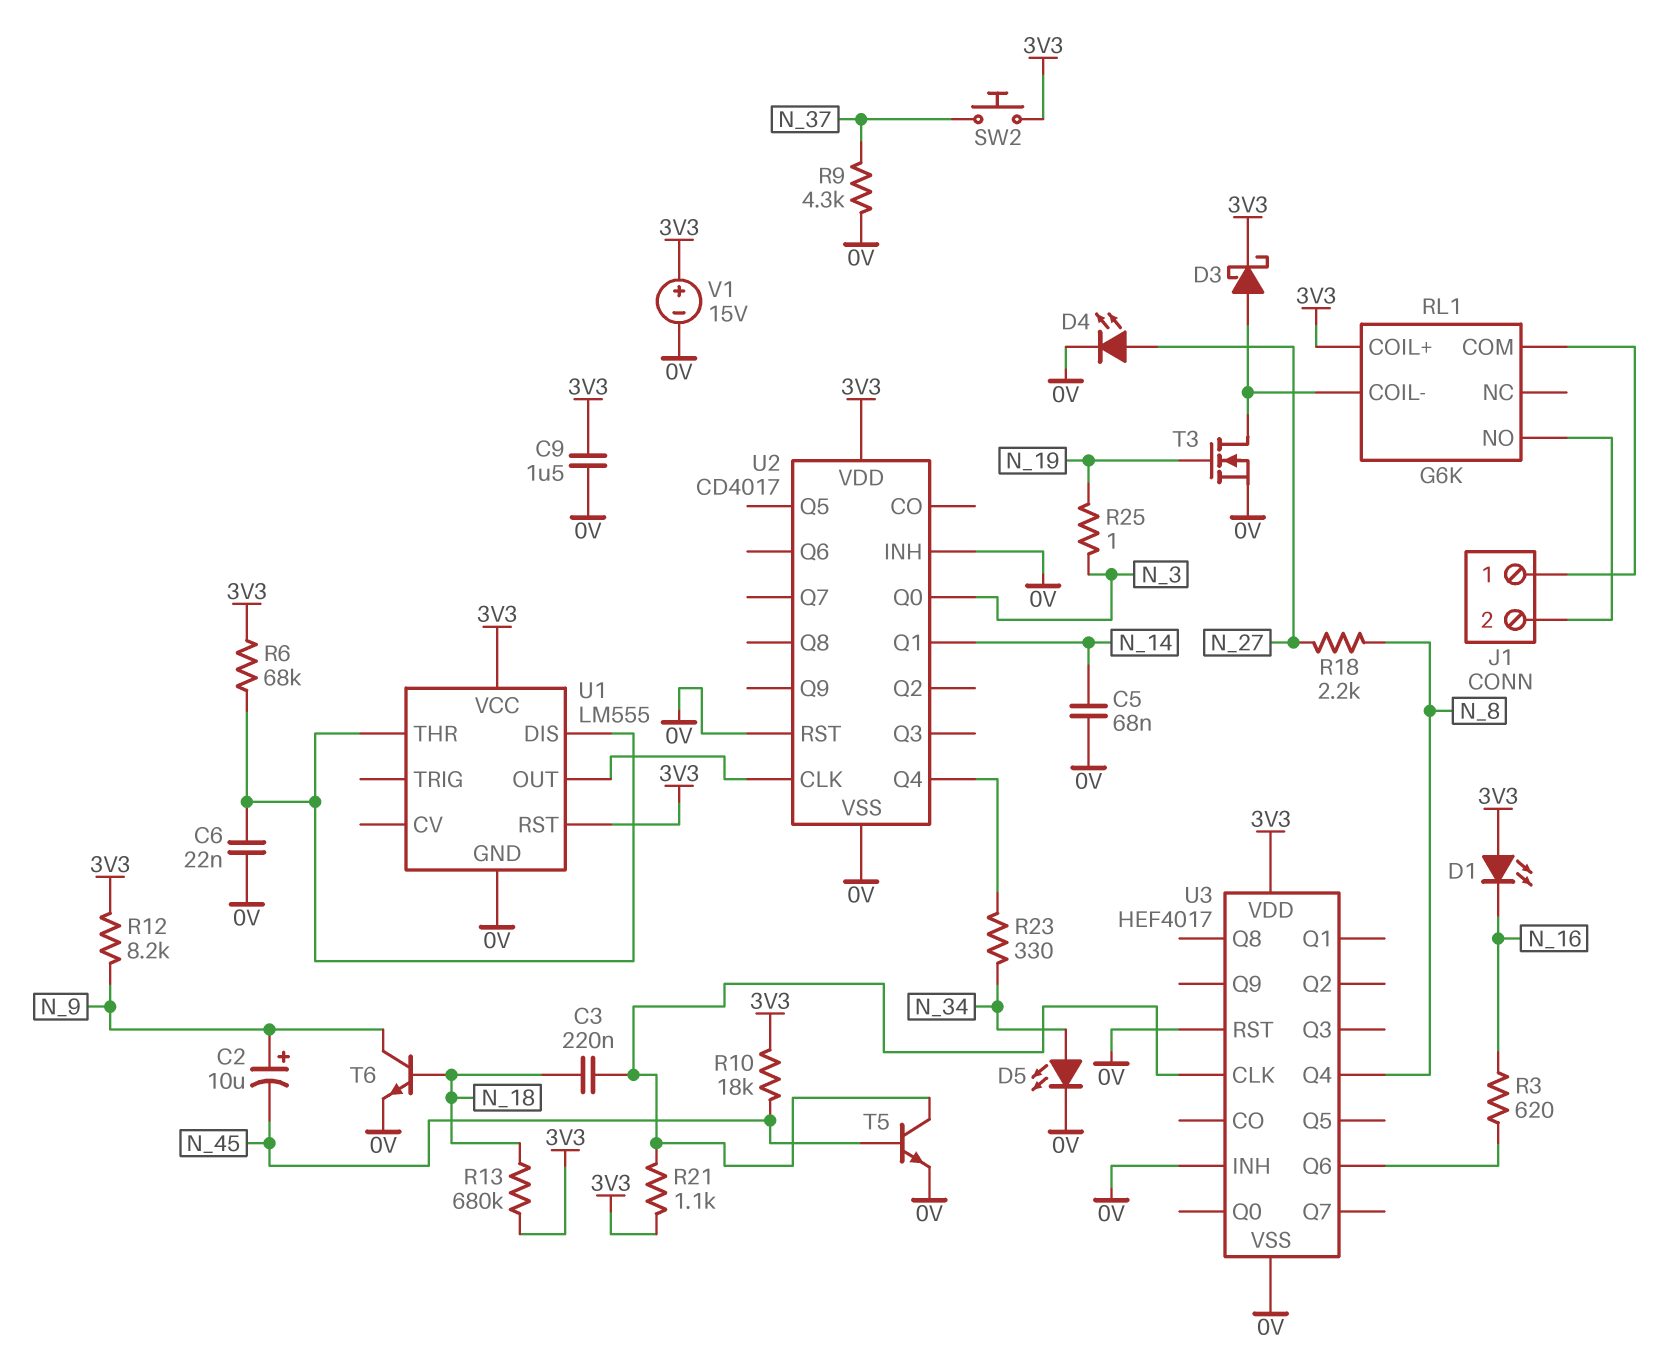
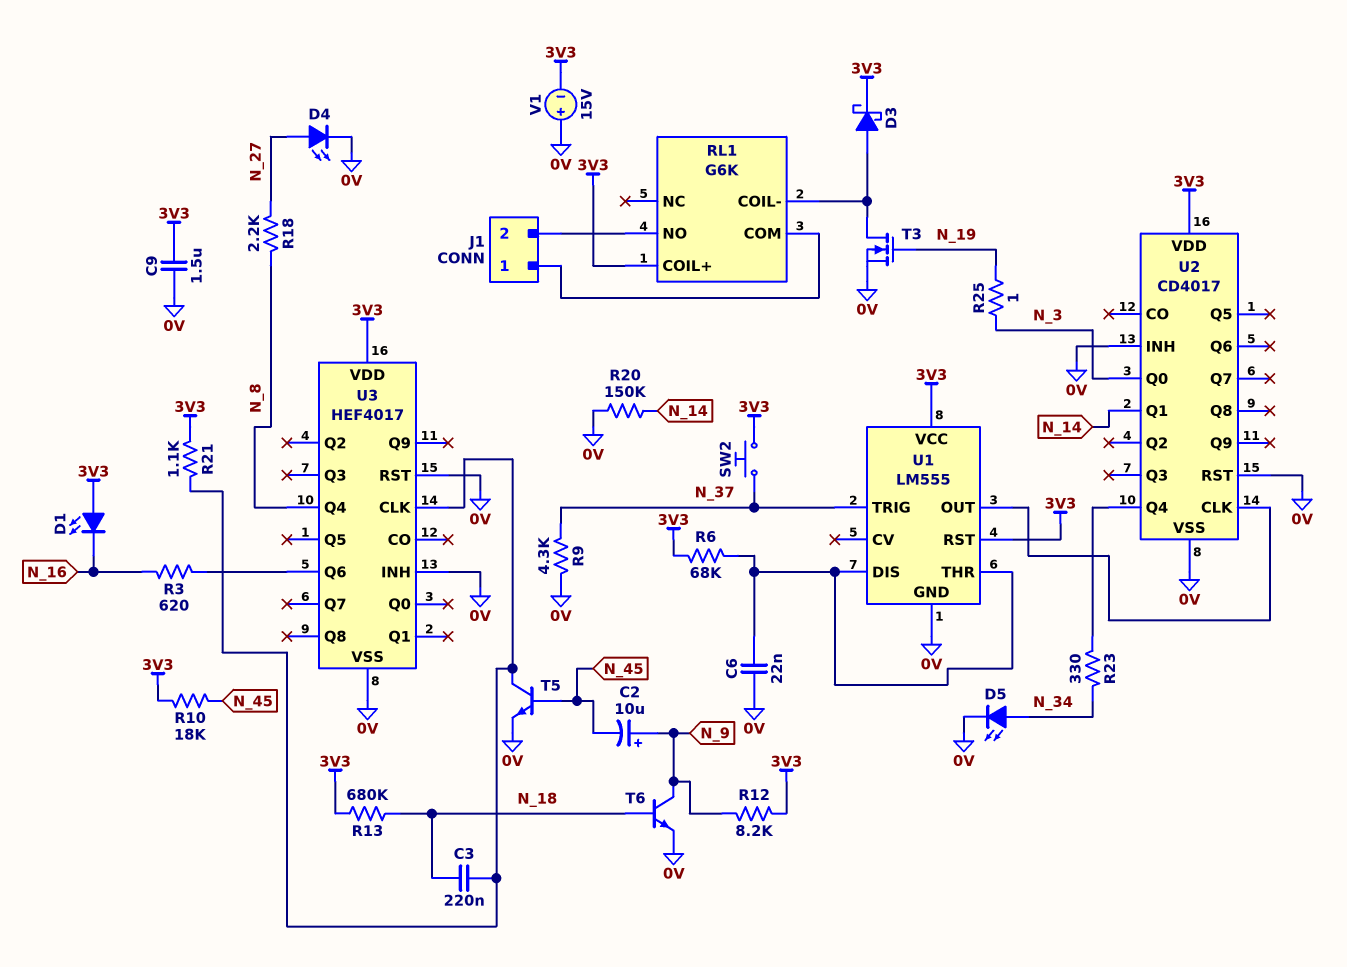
C5: 68nF (0V, N_14) -> none
R20: none -> 150k (0V, N_14)
U1 pin TRIG: none -> N_37
V1: 15V (plus 3V3, minus 0V) -> 15V (plus 0V, minus 3V3)

